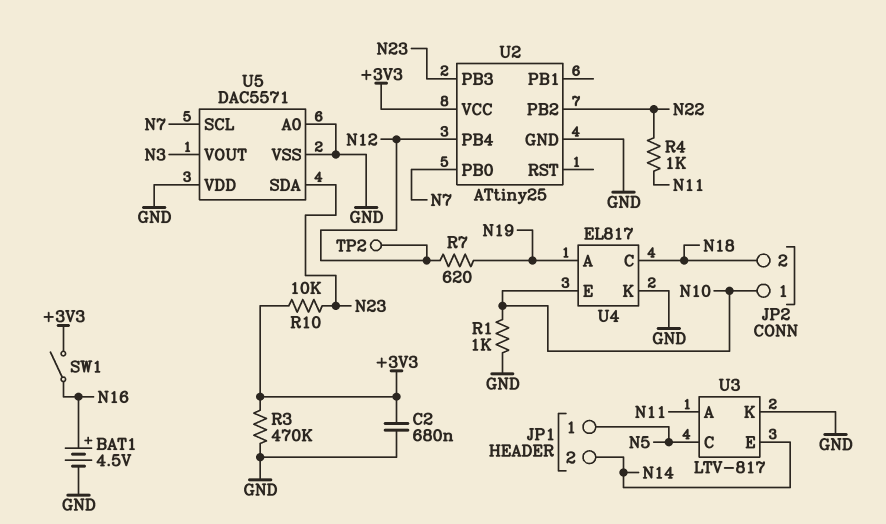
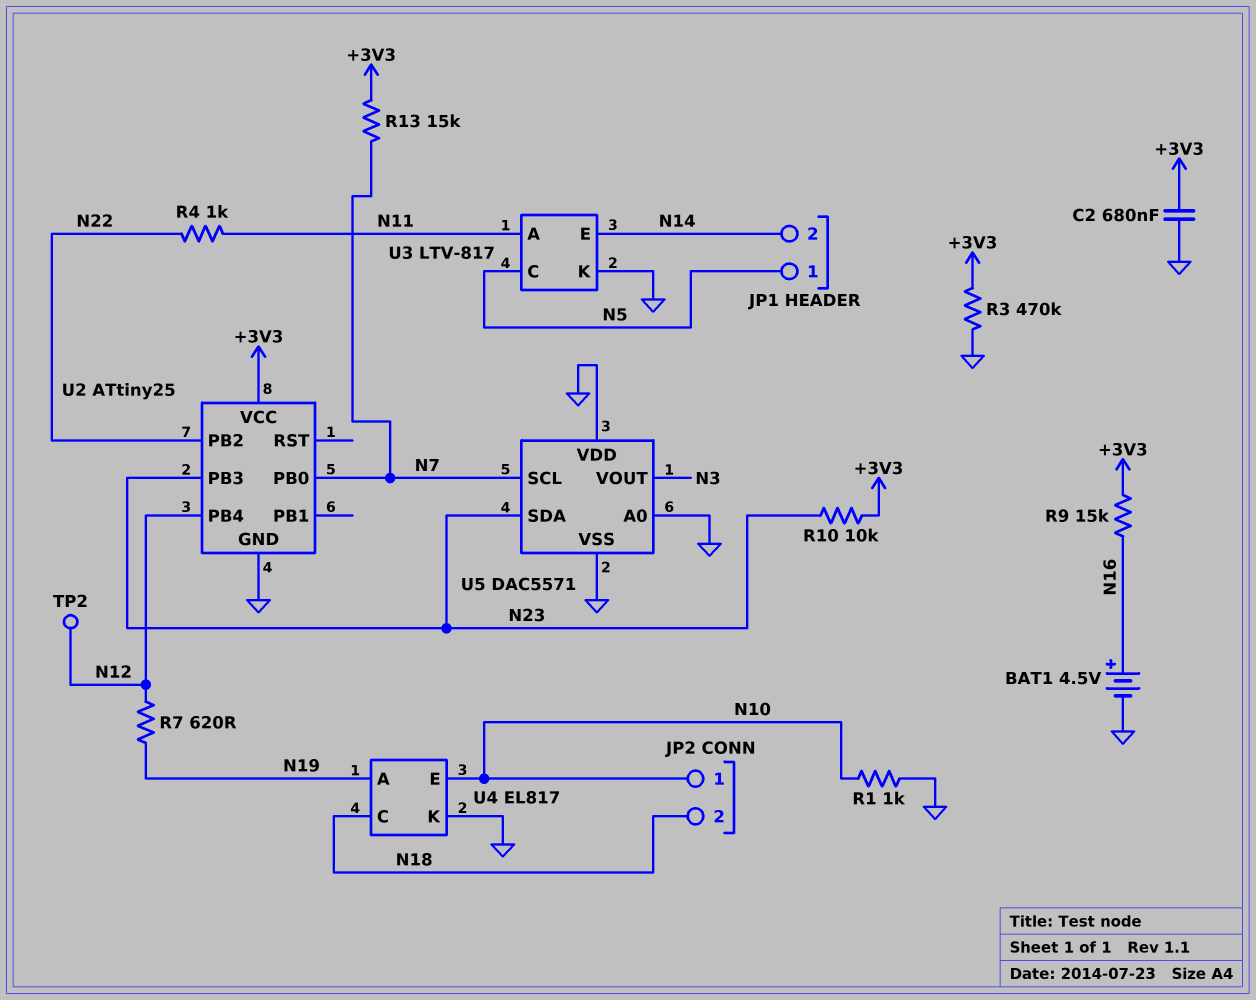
R9: none -> 15k (+3V3, N16)
R13: none -> 15k (+3V3, N7)
SW1: switch (+3V3, N16) -> none

